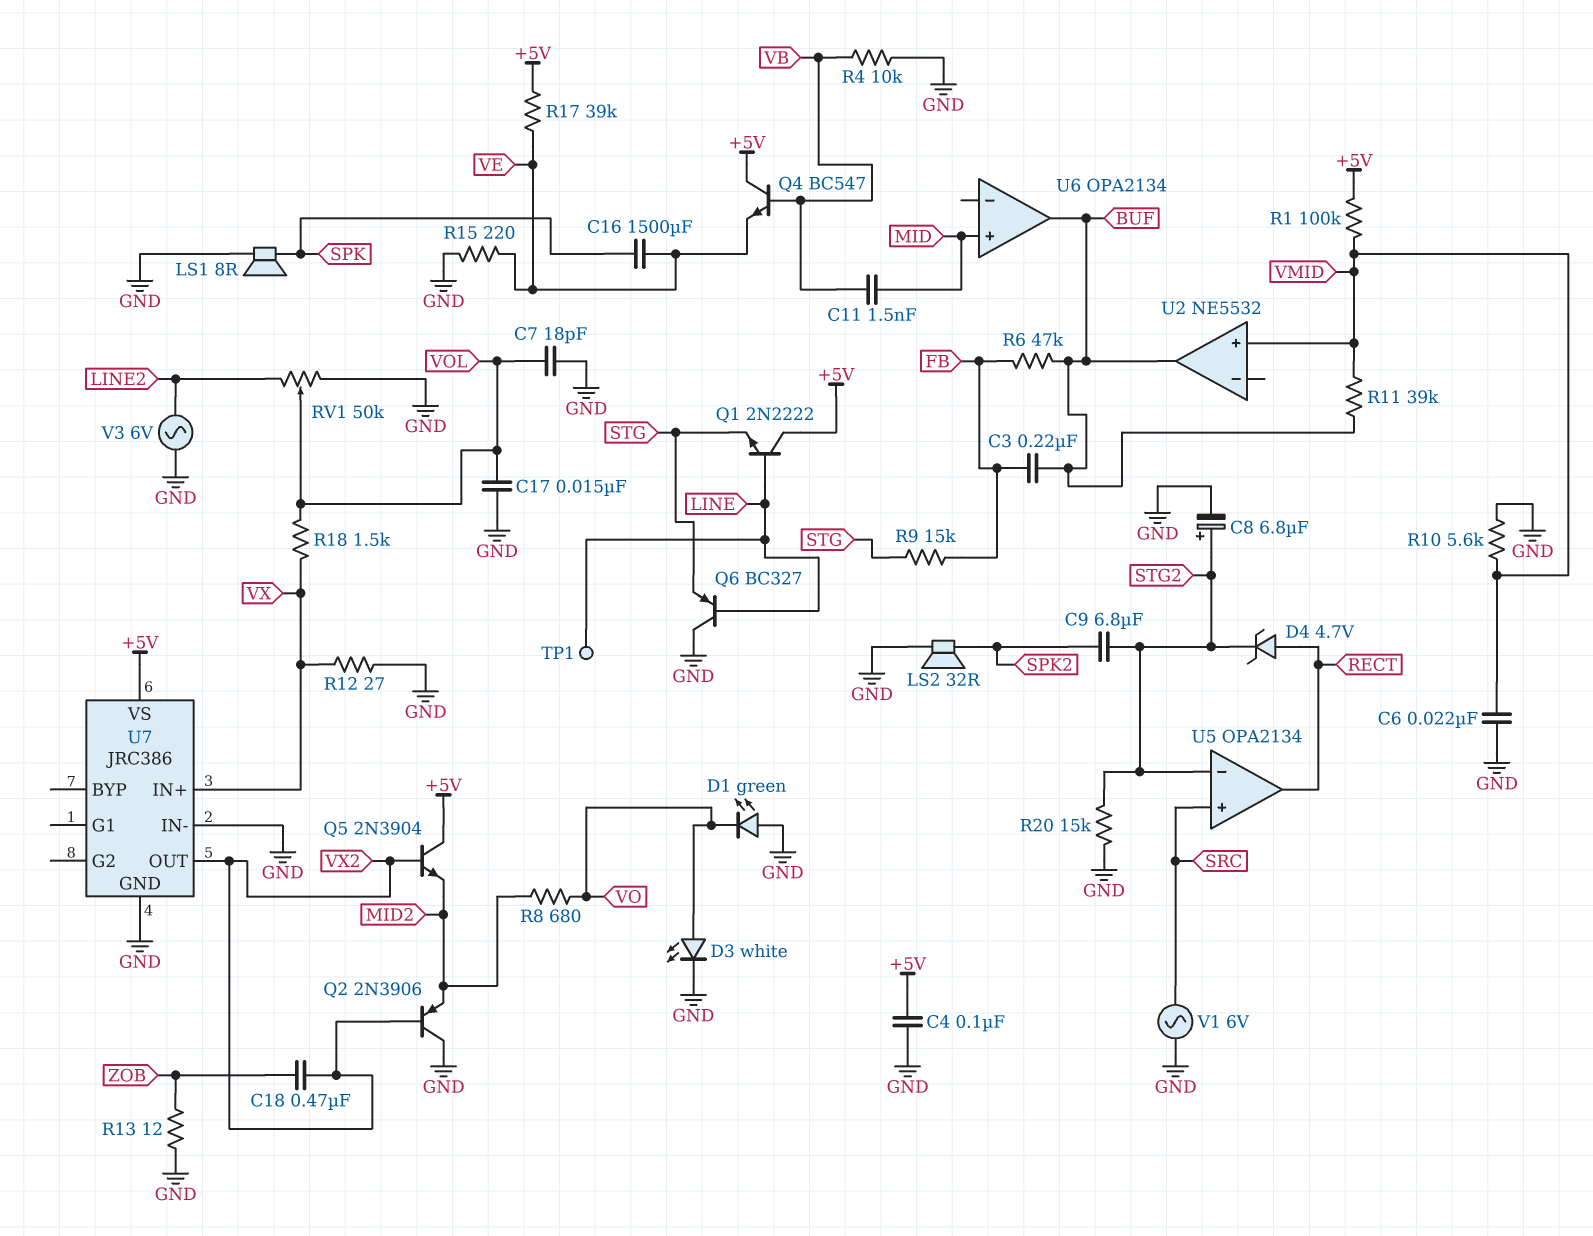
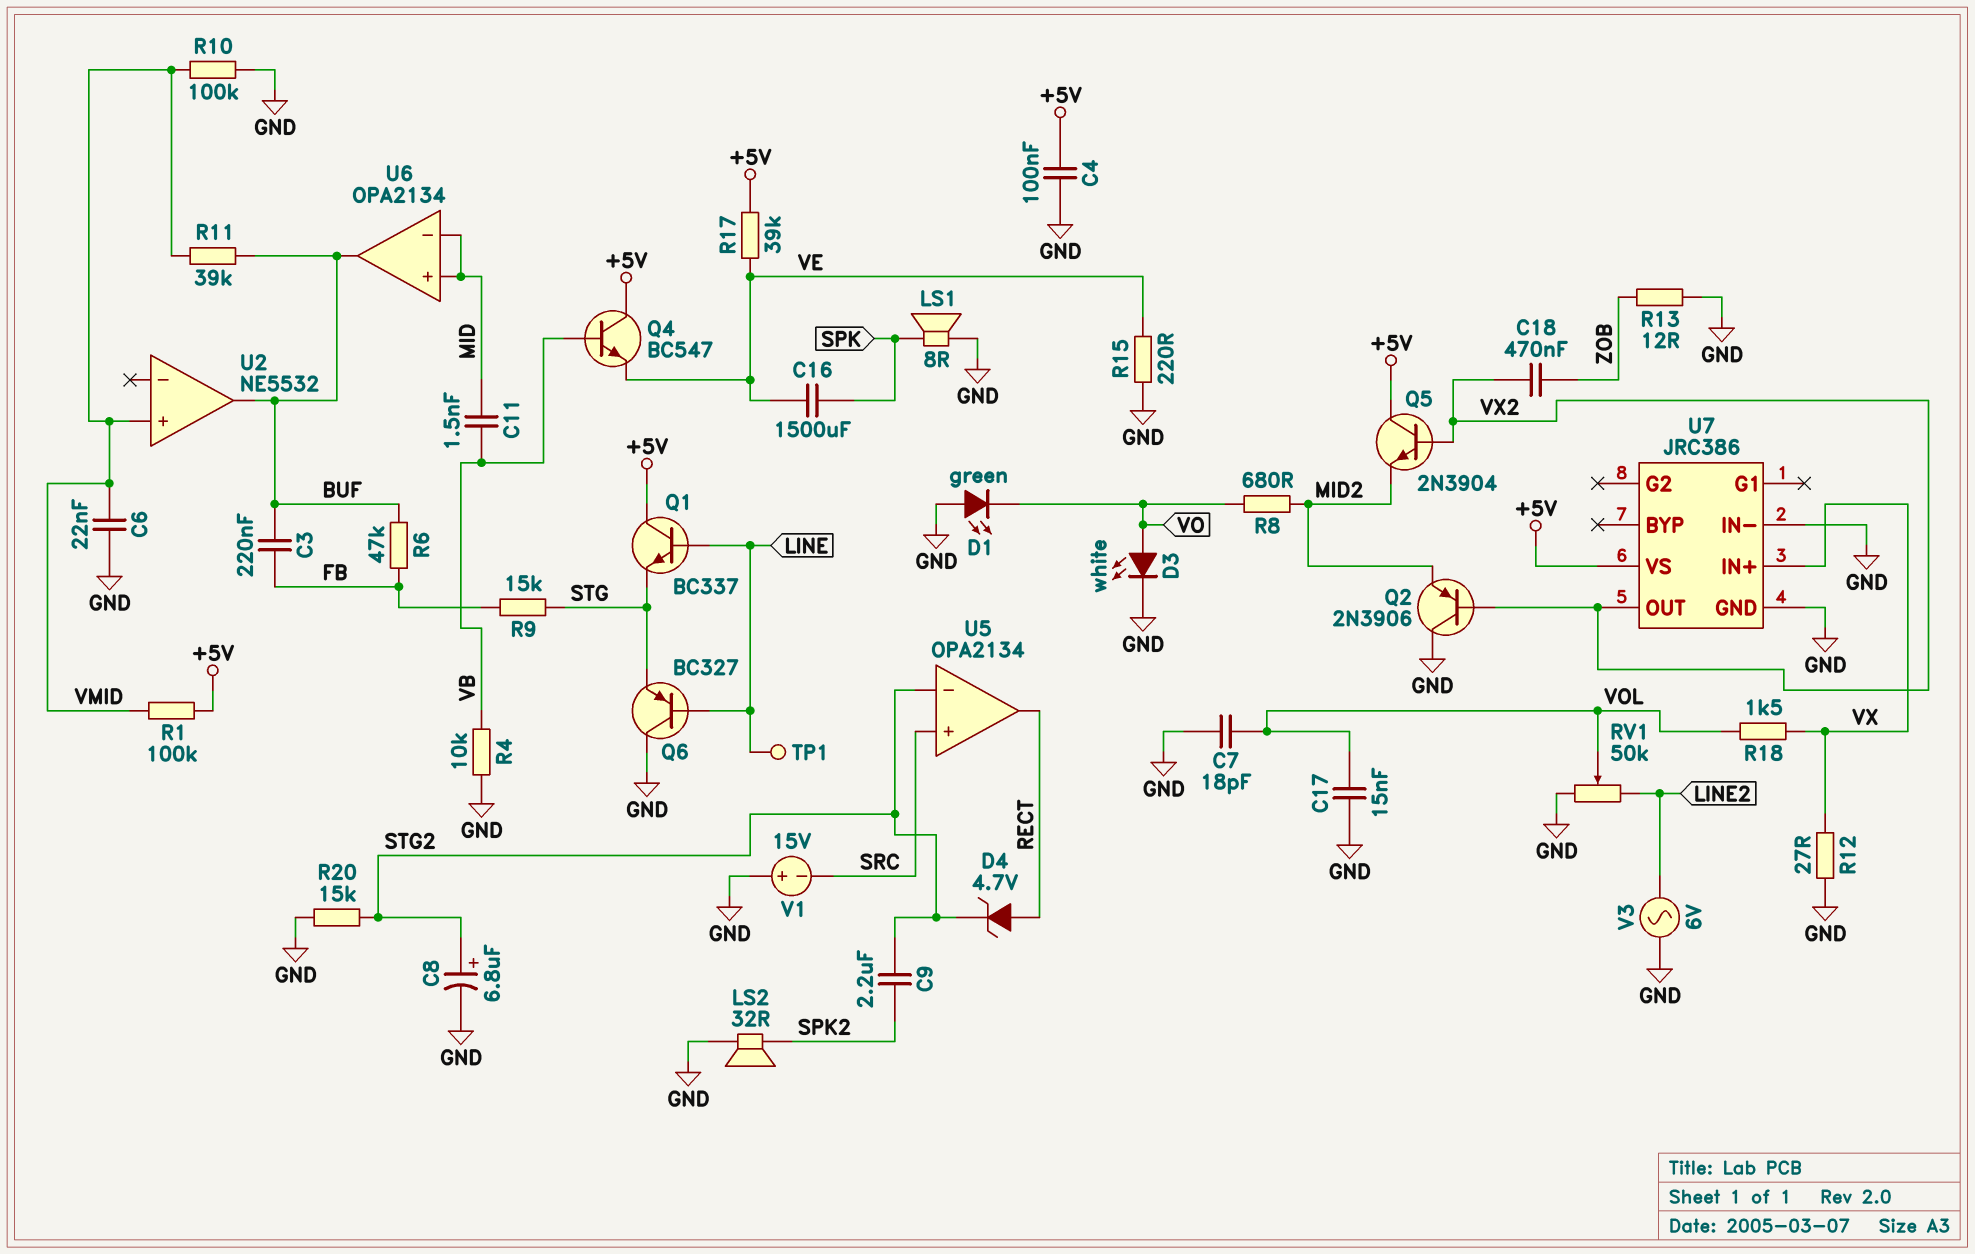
C9: 6.8uF (SPK2, STG2) -> 2.2uF (SPK2, STG2)
Q1: NPN 2N2222 (B LINE, C +5V, E STG) -> NPN BC337 (B LINE, C +5V, E STG)
R10: 5.6k (GND, VMID) -> 100k (GND, VMID)
U6 pin in-: none -> MID
V1: AC 6V (GND, SRC) -> 15V (plus GND, minus SRC)

